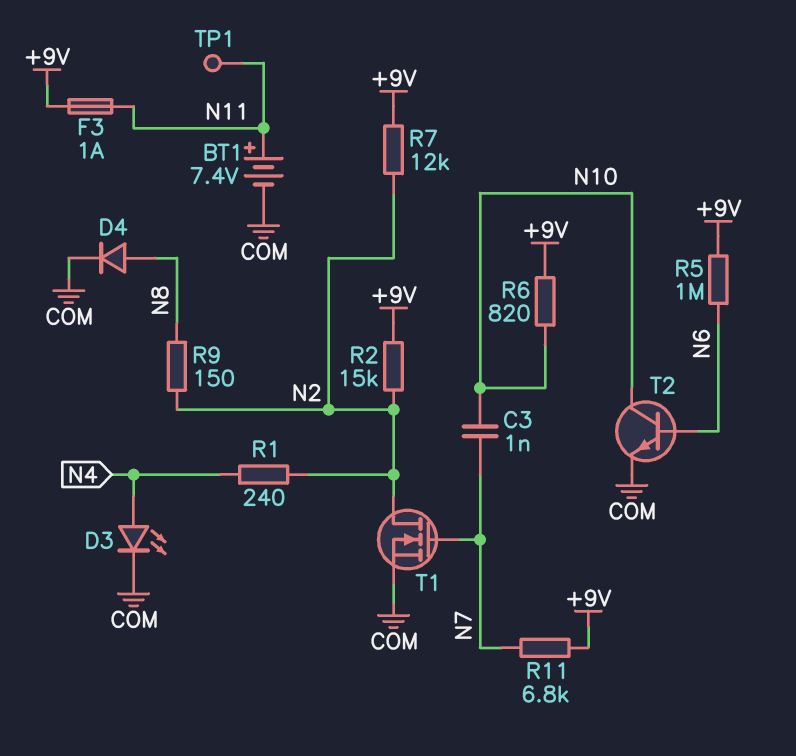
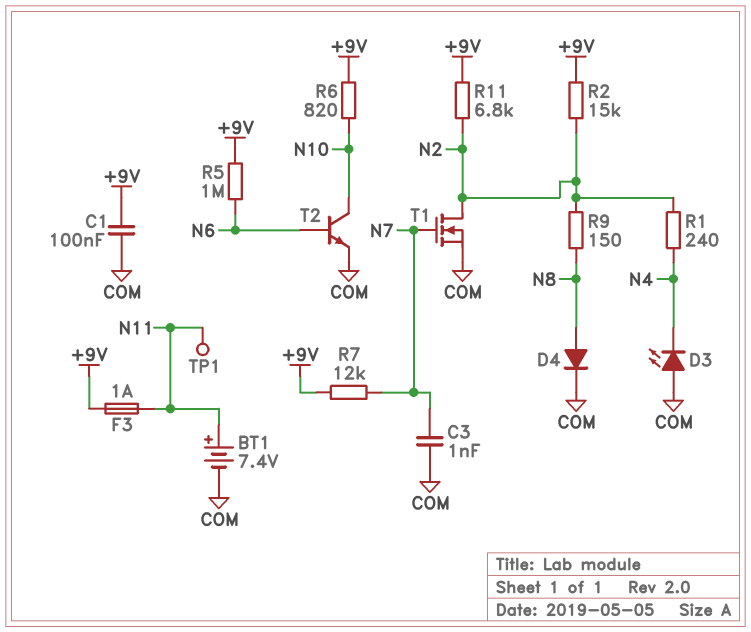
C1: none -> 100nF (+9V, COM)
C3: 1nF (N7, N10) -> 1nF (COM, N7)
D3: LED (A N4, K COM) -> LED (A COM, K N4)
R7: 12k (+9V, N2) -> 12k (+9V, N7)
R11: 6.8k (+9V, N7) -> 6.8k (+9V, N2)

